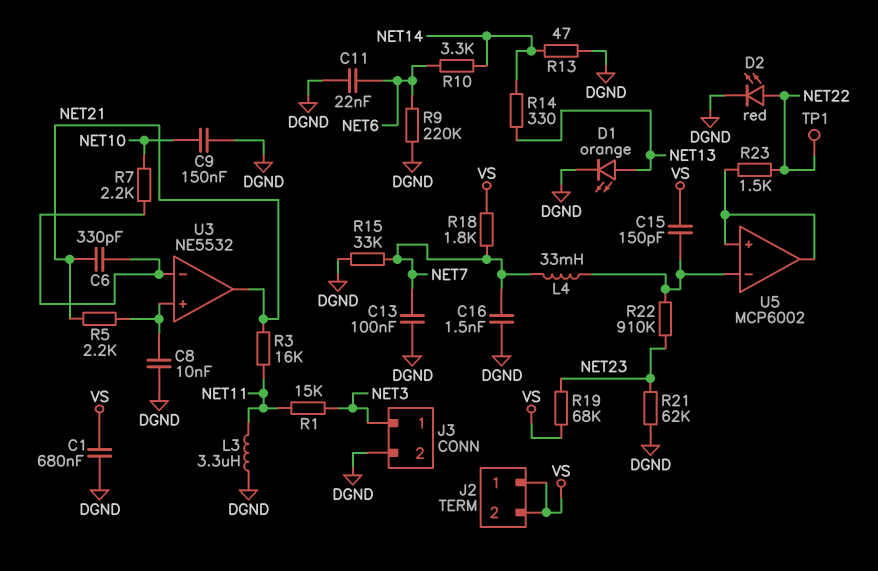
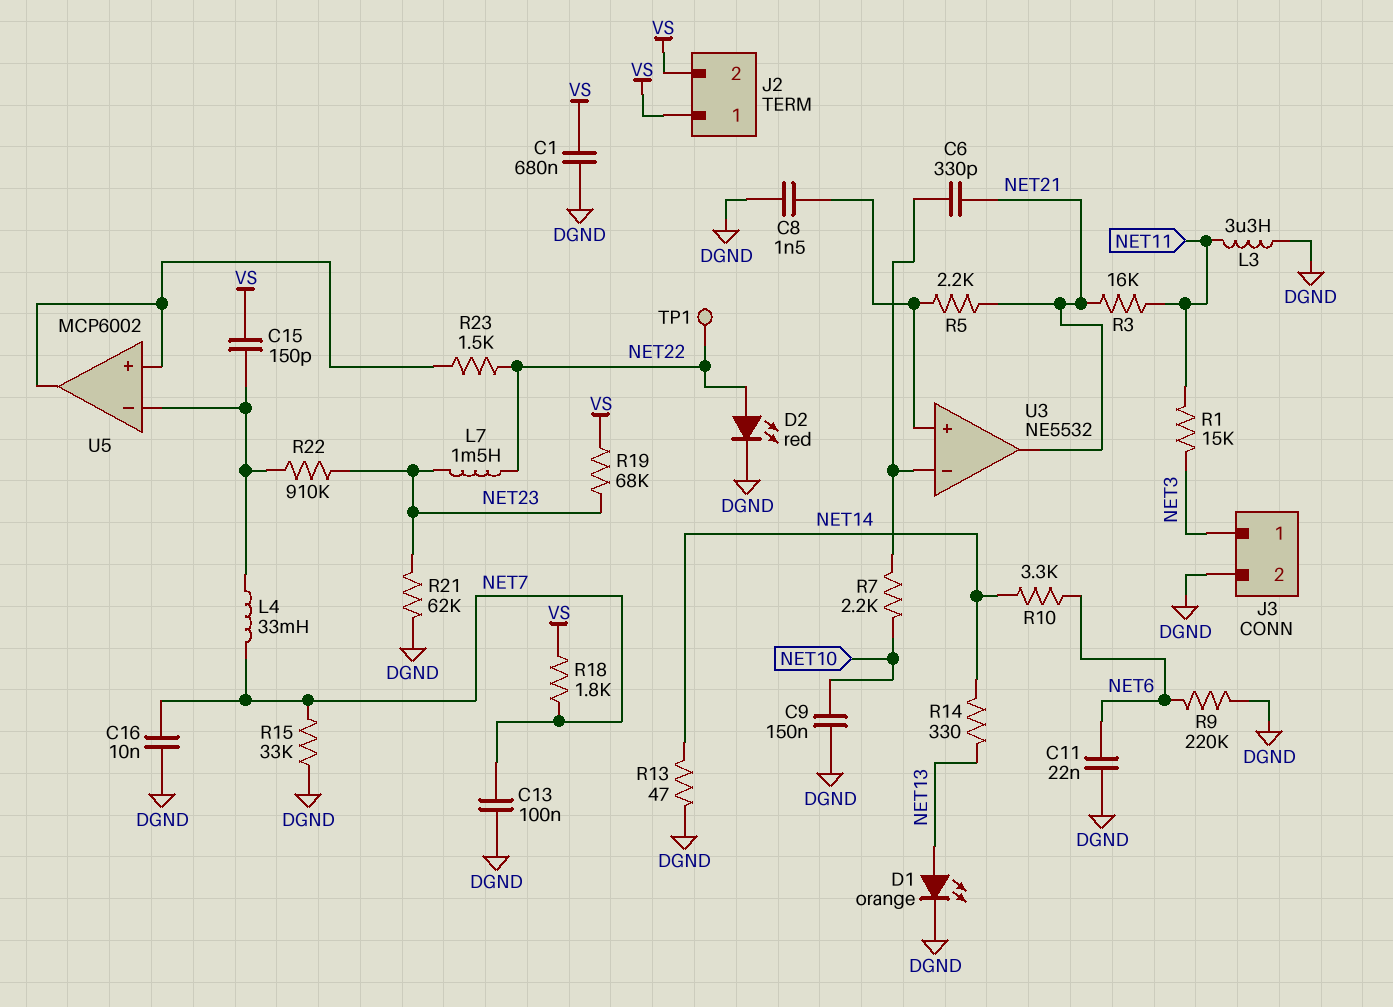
C8: 10nF (DGND, U3/in+) -> 1.5nF (DGND, U3/in+)
C16: 1.5nF (DGND, NET7) -> 10nF (DGND, NET7)
L7: none -> 1.5mH (NET22, NET23)

